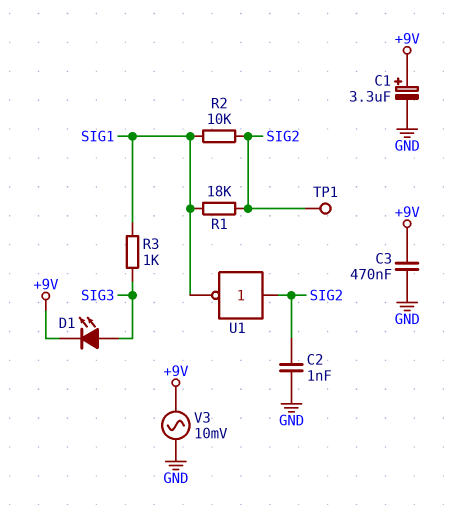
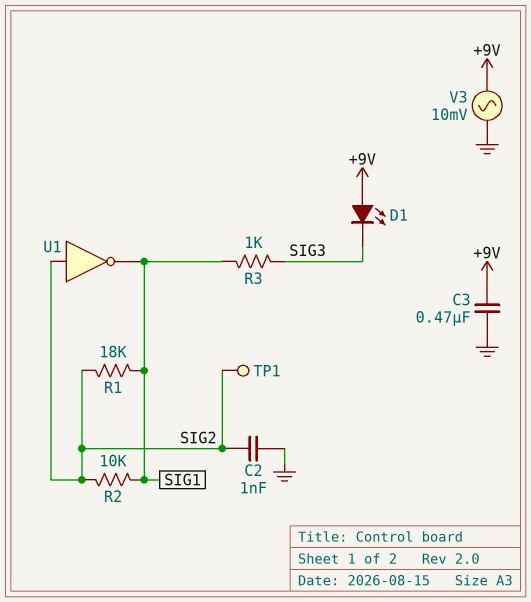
C1: 3.3uF (plus +9V, minus GND) -> none
D1: LED (A SIG3, K +9V) -> LED (A +9V, K SIG3)

